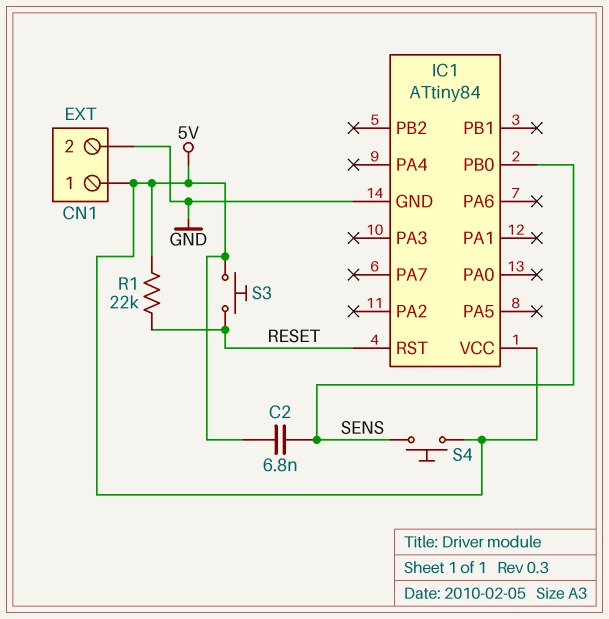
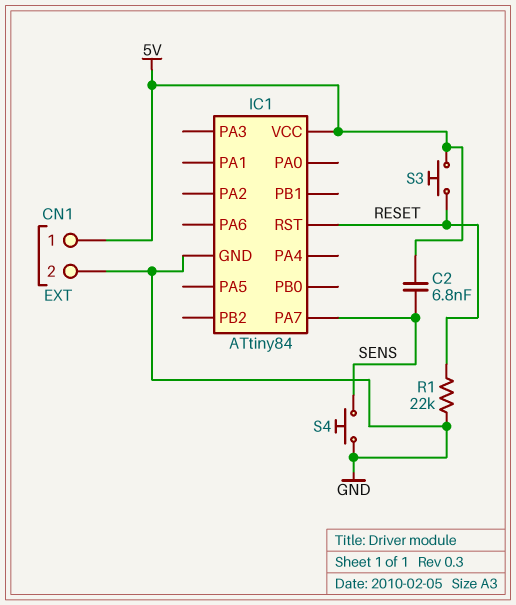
IC1 pin PA7: none -> SENS
IC1 pin PB0: SENS -> none
R1: 22k (5V, RESET) -> 22k (GND, RESET)
S4: button (5V, SENS) -> button (GND, SENS)

